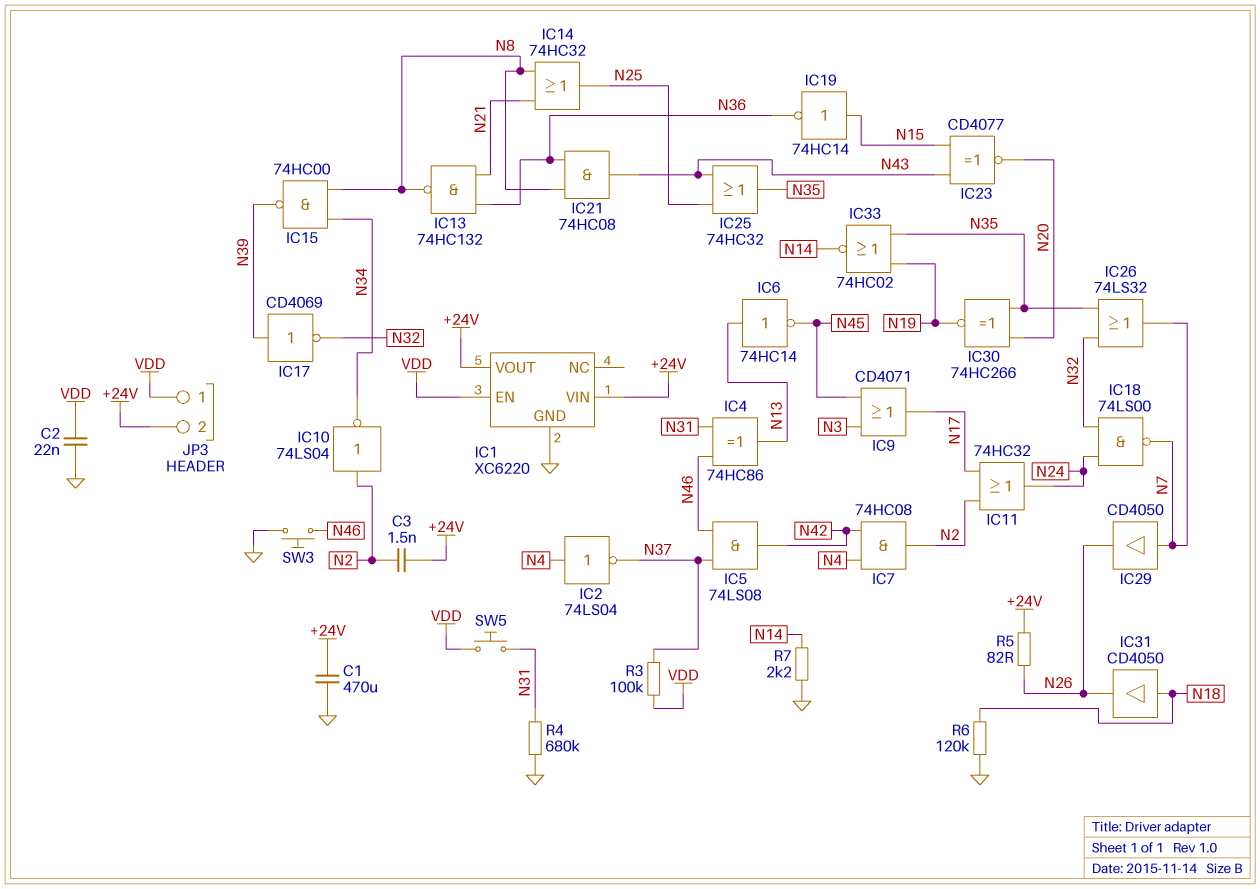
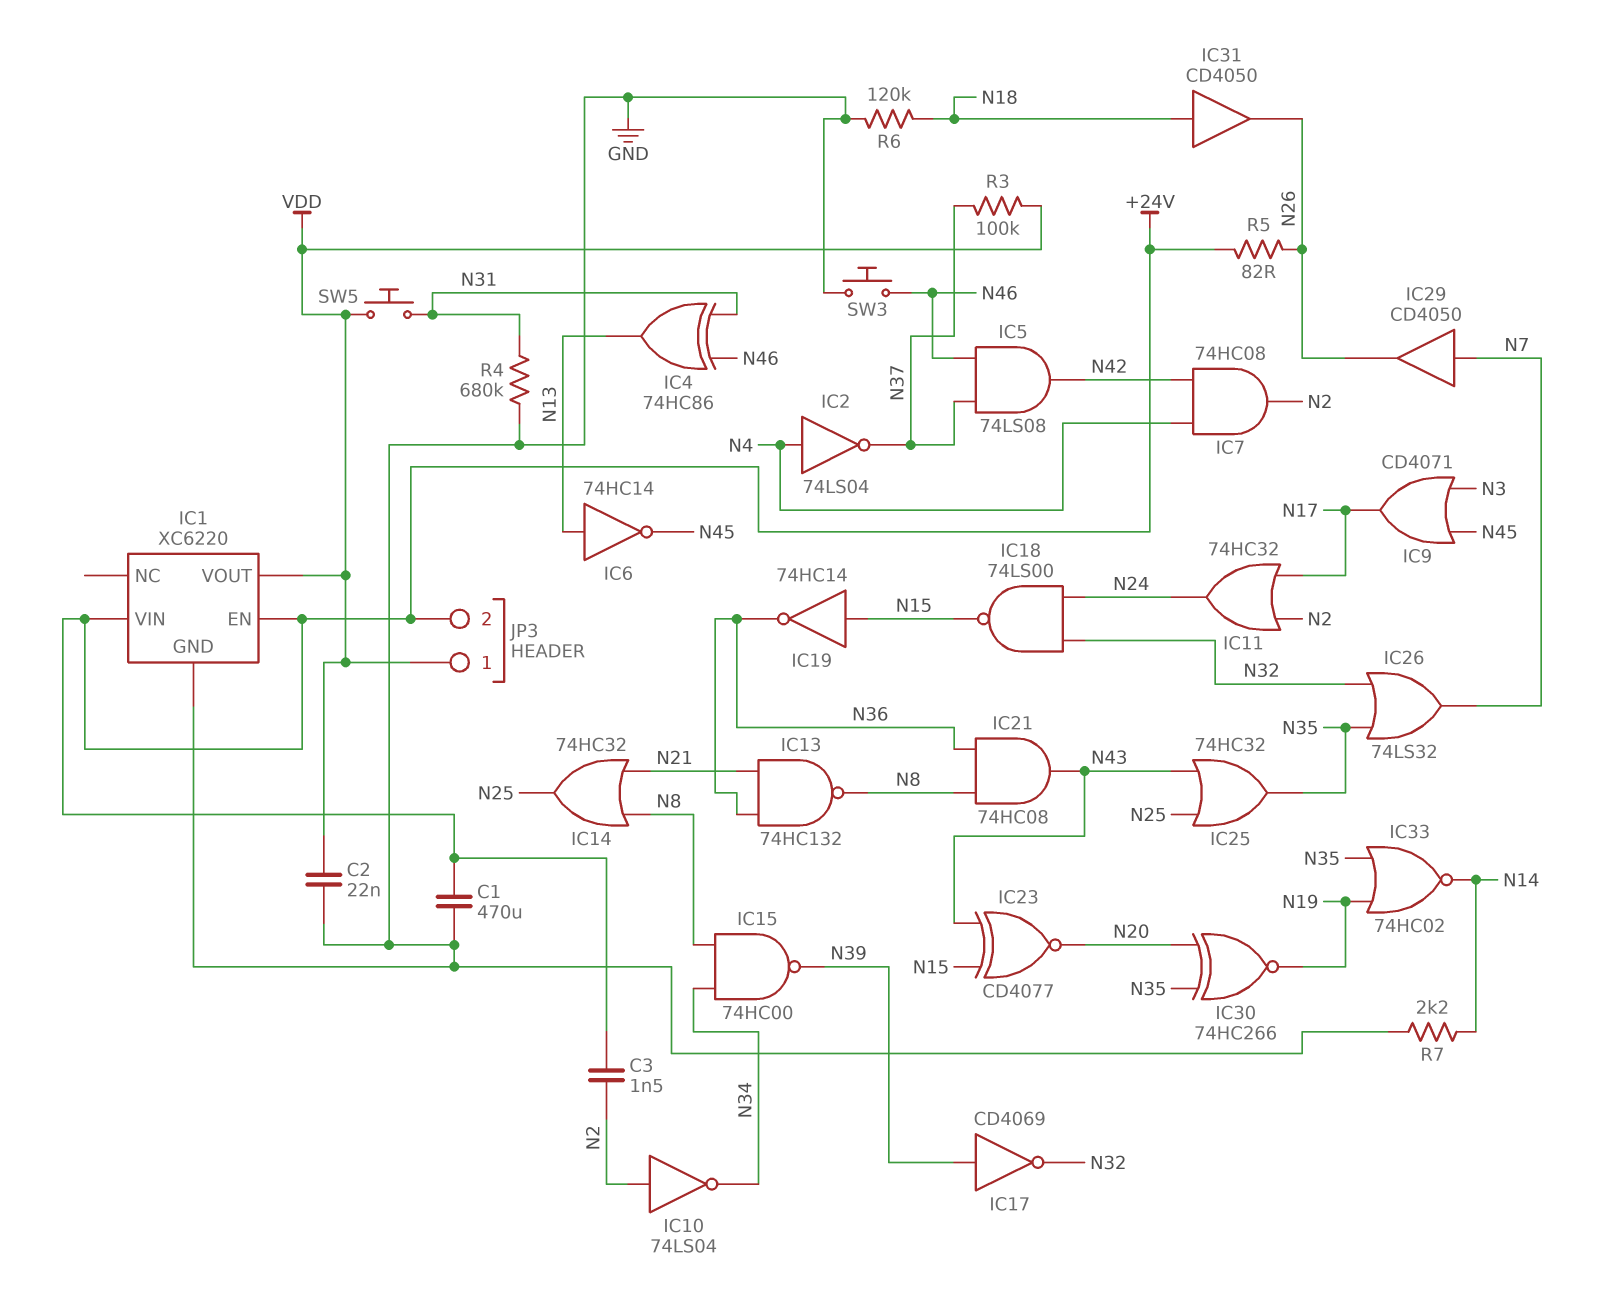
IC1 pin EN: VDD -> +24V
IC1 pin VOUT: +24V -> VDD
IC18: NAND 74LS00 (in N24, in N32, out N7) -> NAND 74LS00 (in N24, in N32, out N15)

